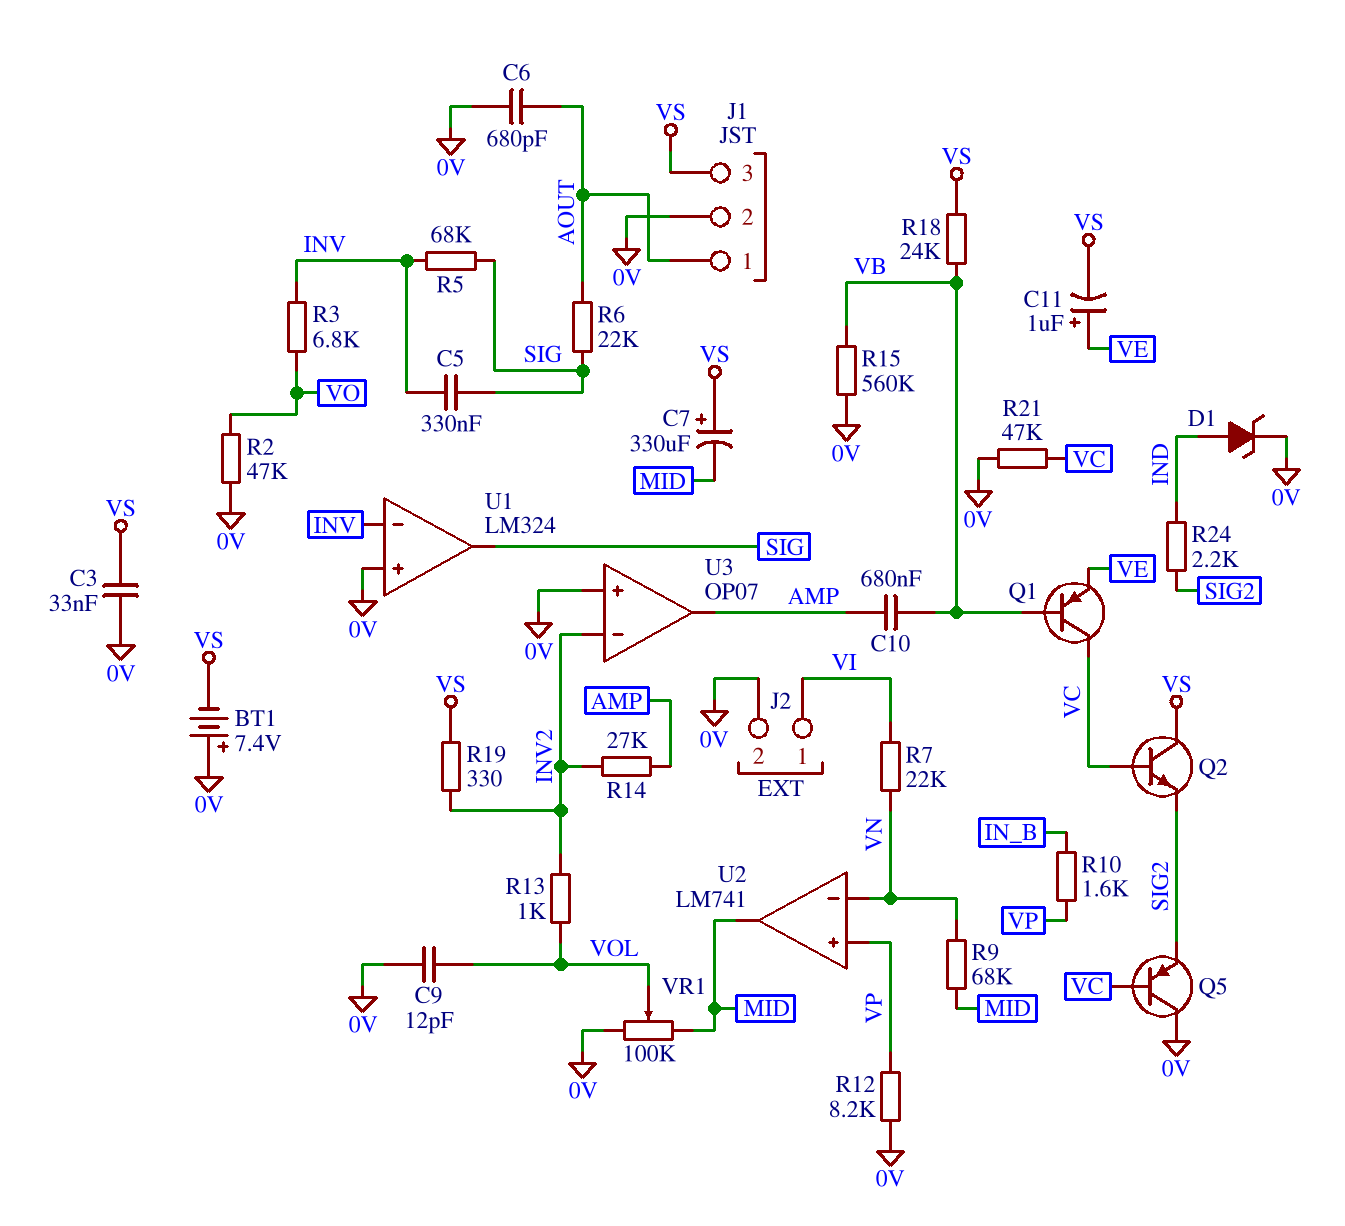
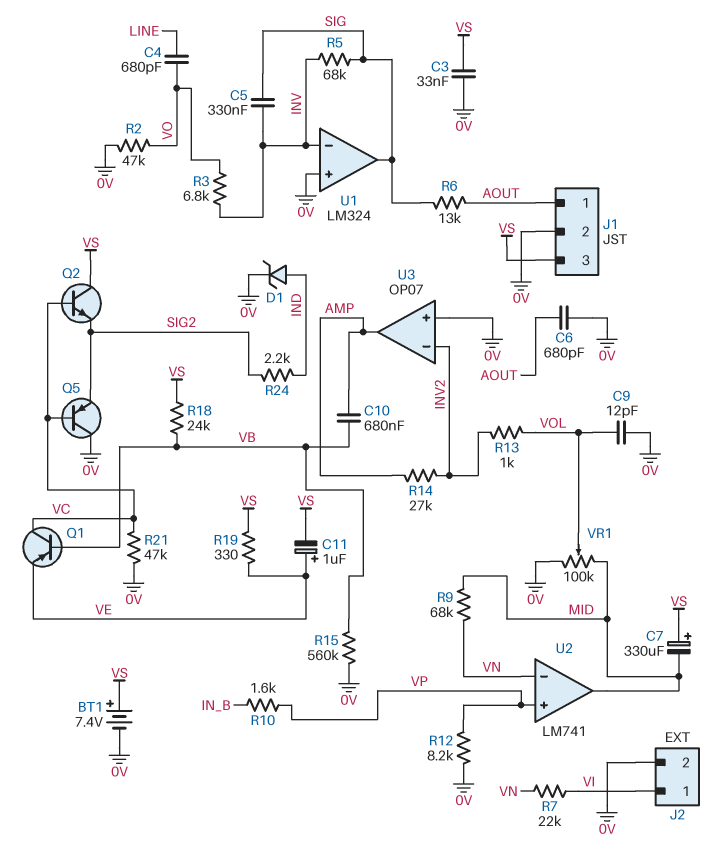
BT1: 7.4V (plus 0V, minus VS) -> 7.4V (plus VS, minus 0V)
C4: none -> 680pF (LINE, VO)
R6: 22k (AOUT, SIG) -> 13k (AOUT, SIG)
R19: 330 (INV2, VS) -> 330 (VE, VS)

